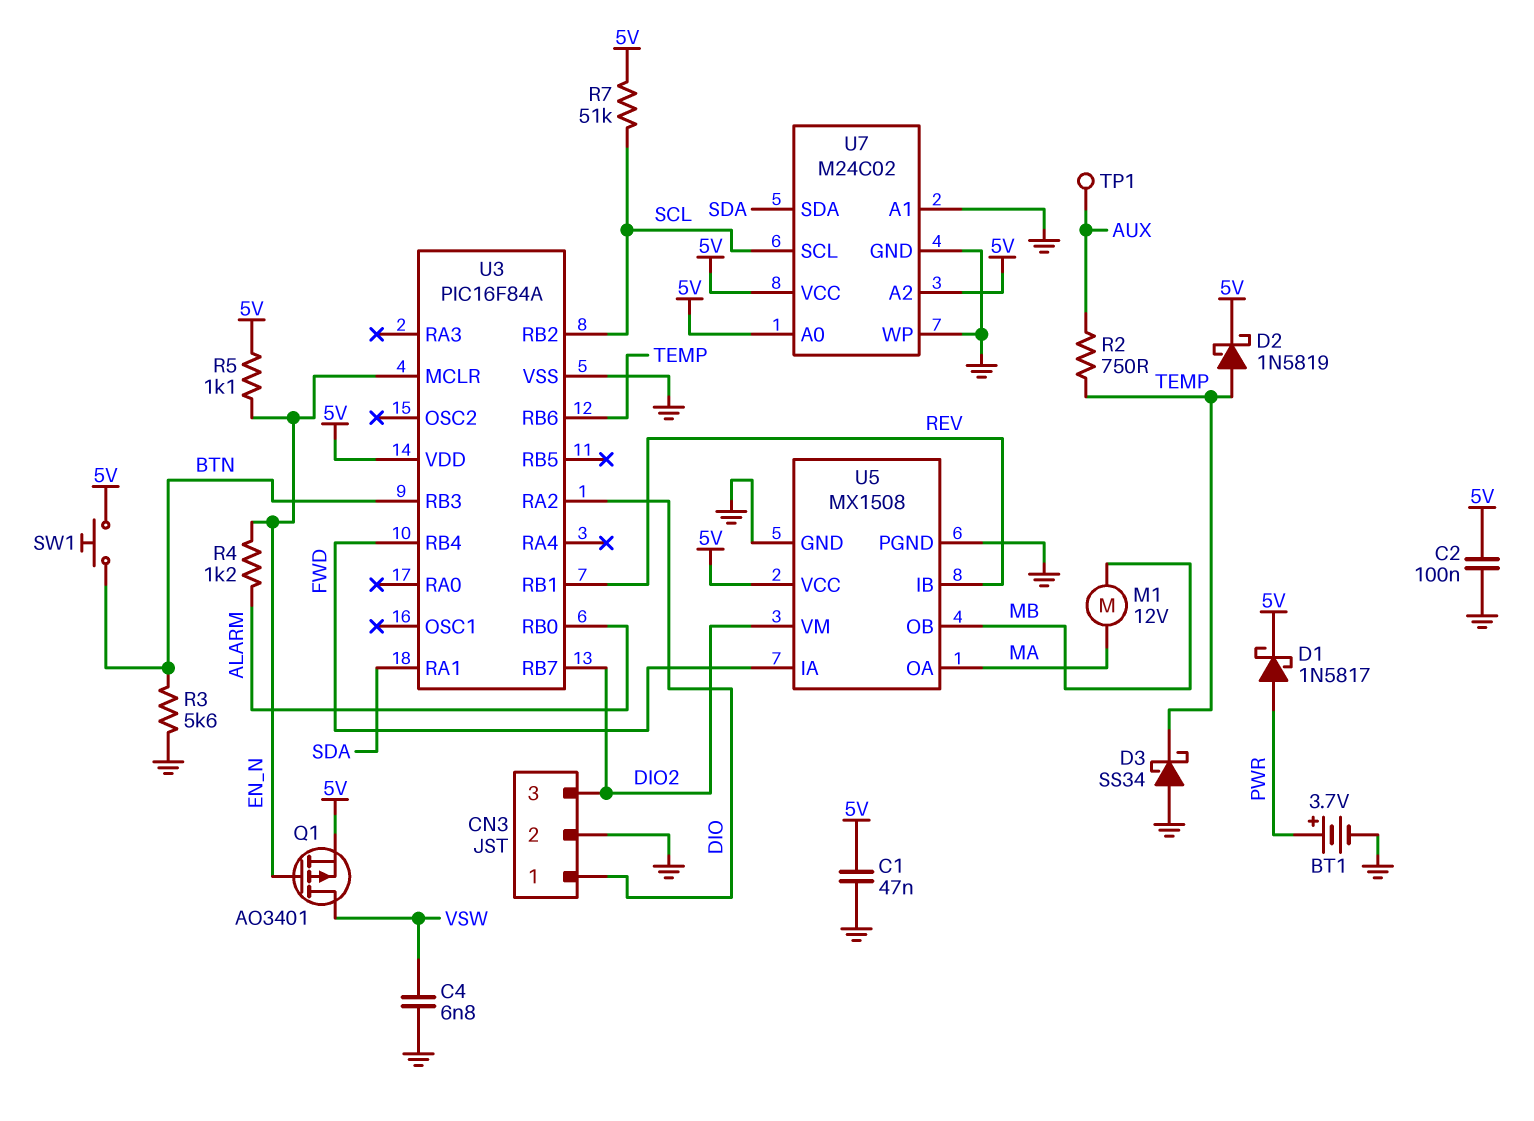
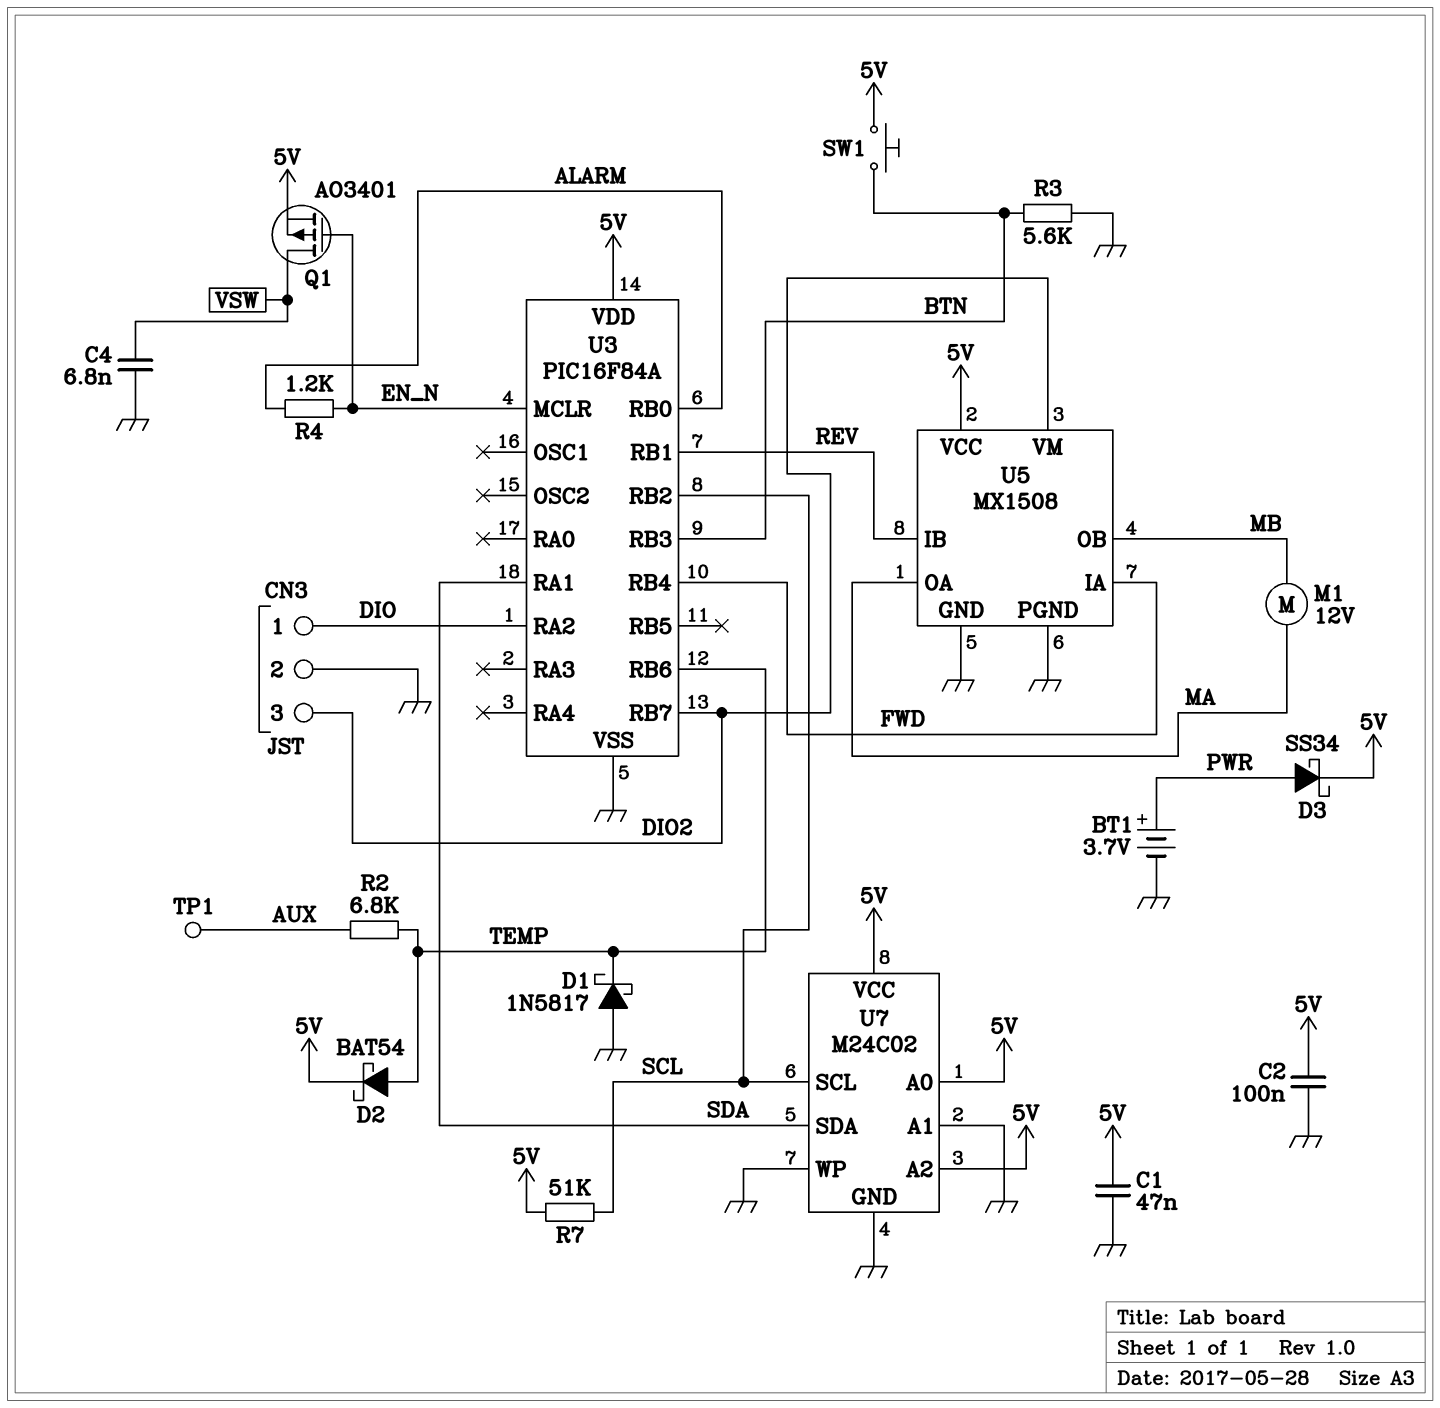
D1: schottky 1N5817 (A PWR, K 5V) -> schottky 1N5817 (A GND, K TEMP)
D2: schottky 1N5819 (A TEMP, K 5V) -> schottky BAT54 (A TEMP, K 5V)
D3: schottky SS34 (A GND, K TEMP) -> schottky SS34 (A PWR, K 5V)
R2: 750 (AUX, TEMP) -> 6.8k (AUX, TEMP)
R5: 1.1k (5V, EN_N) -> none

